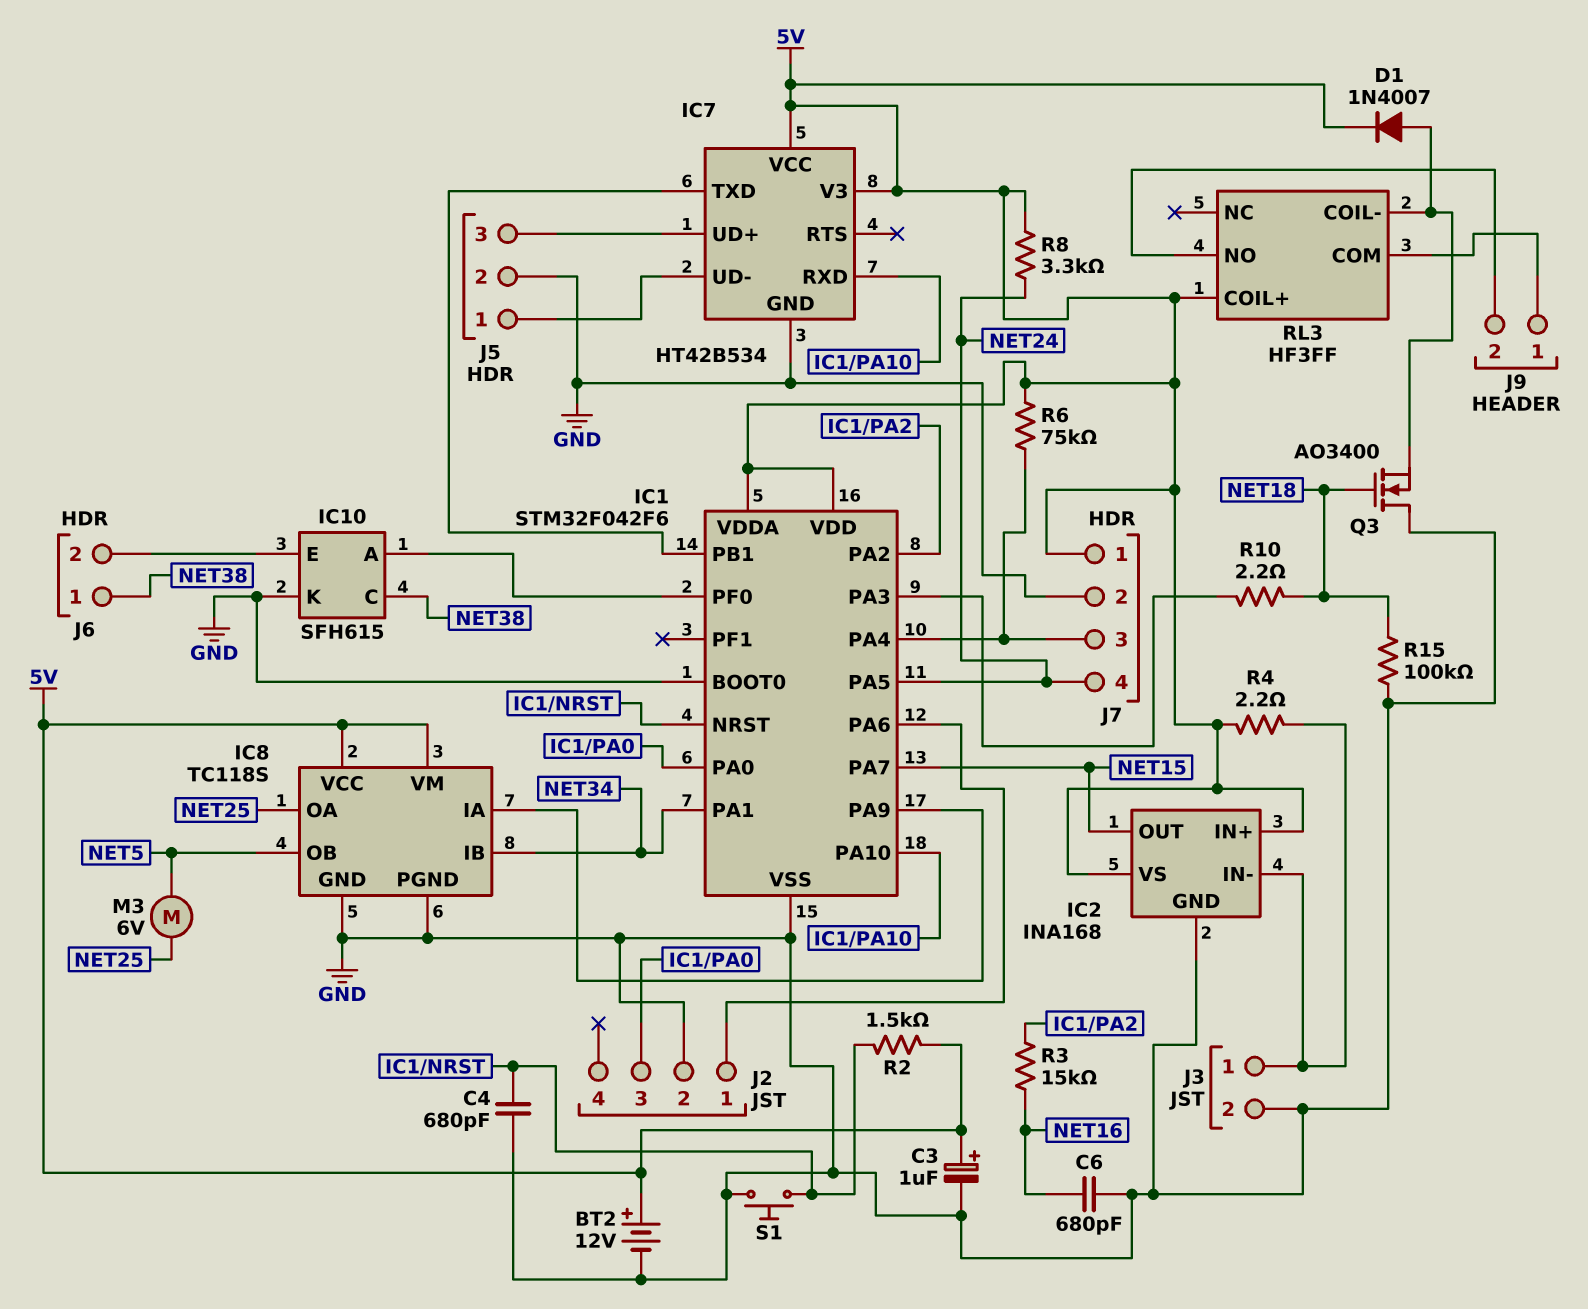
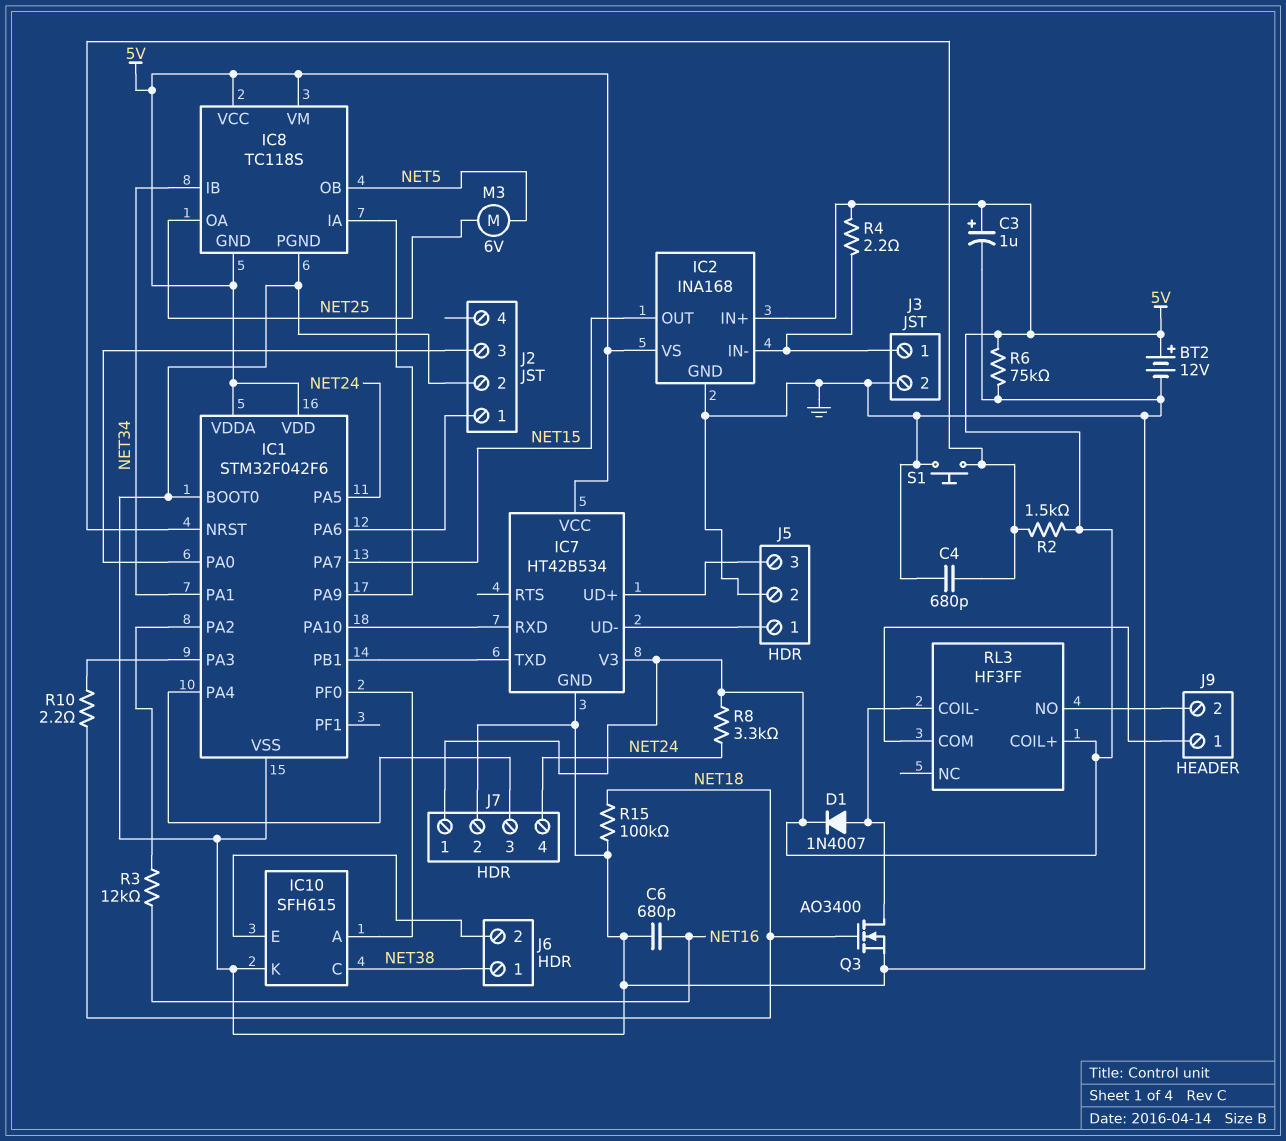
IC8 pin GND: GND -> 5V
Q3: NMOS AO3400 (G NET18, D GND, S RL3/COIL-) -> NMOS AO3400 (G NET18, D RL3/COIL-, S GND)
R3: 15k (IC1/PA2, NET16) -> 12k (IC1/PA2, NET16)
R6: 75k (5V, IC1/PA4) -> 75k (5V, GND)

